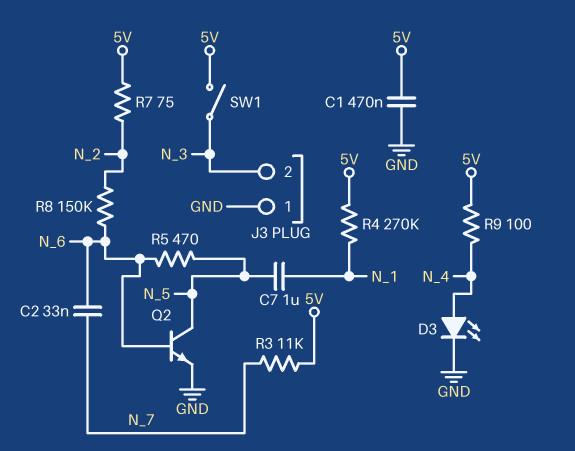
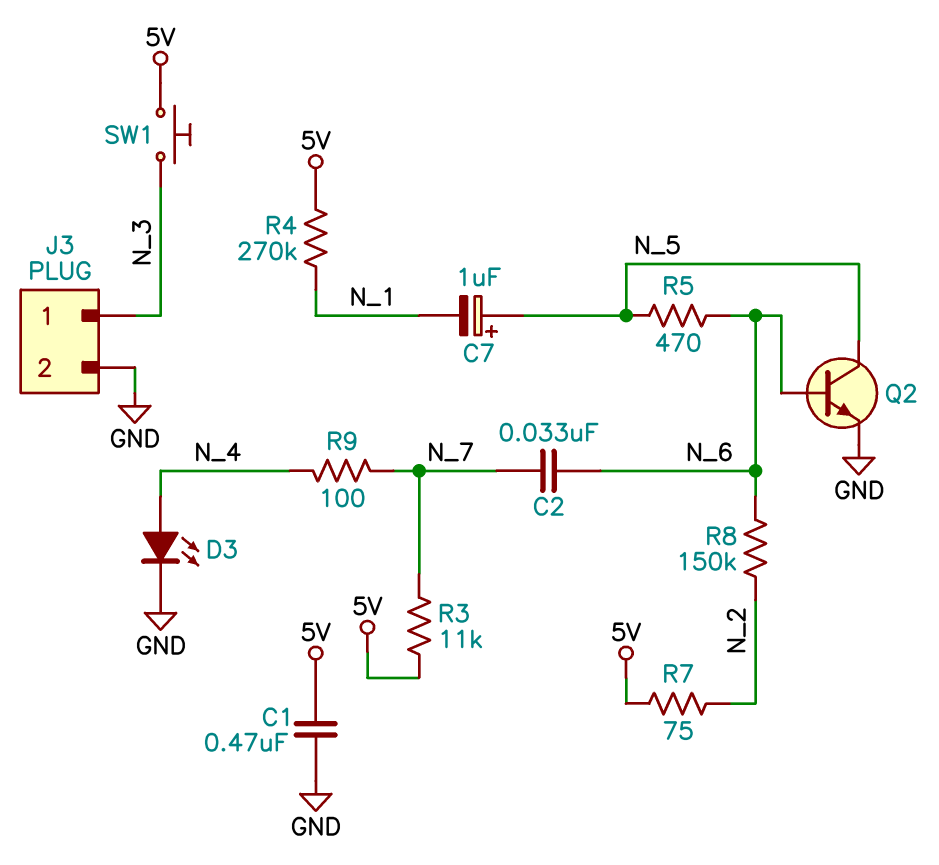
C7: 1uF (N_1, N_5) -> 1uF (plus N_5, minus N_1)
J3 pin 1: GND -> N_3
J3 pin 2: N_3 -> GND
R9: 100 (5V, N_4) -> 100 (N_4, N_7)
SW1: switch (5V, N_3) -> button (5V, N_3)

